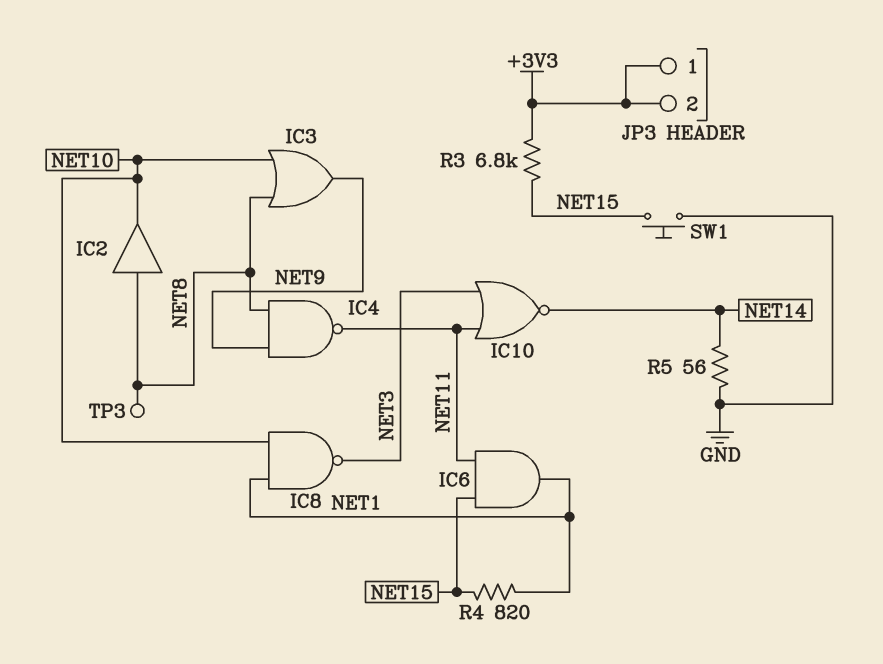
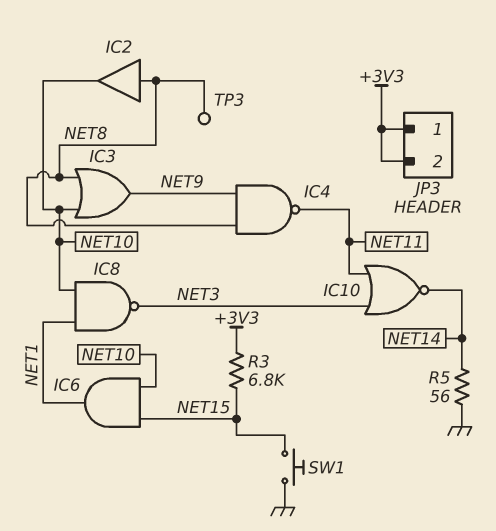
IC6: AND (in NET11, in NET15, out NET1) -> AND (in NET10, in NET15, out NET1)
R4: 820 (NET1, NET15) -> none

